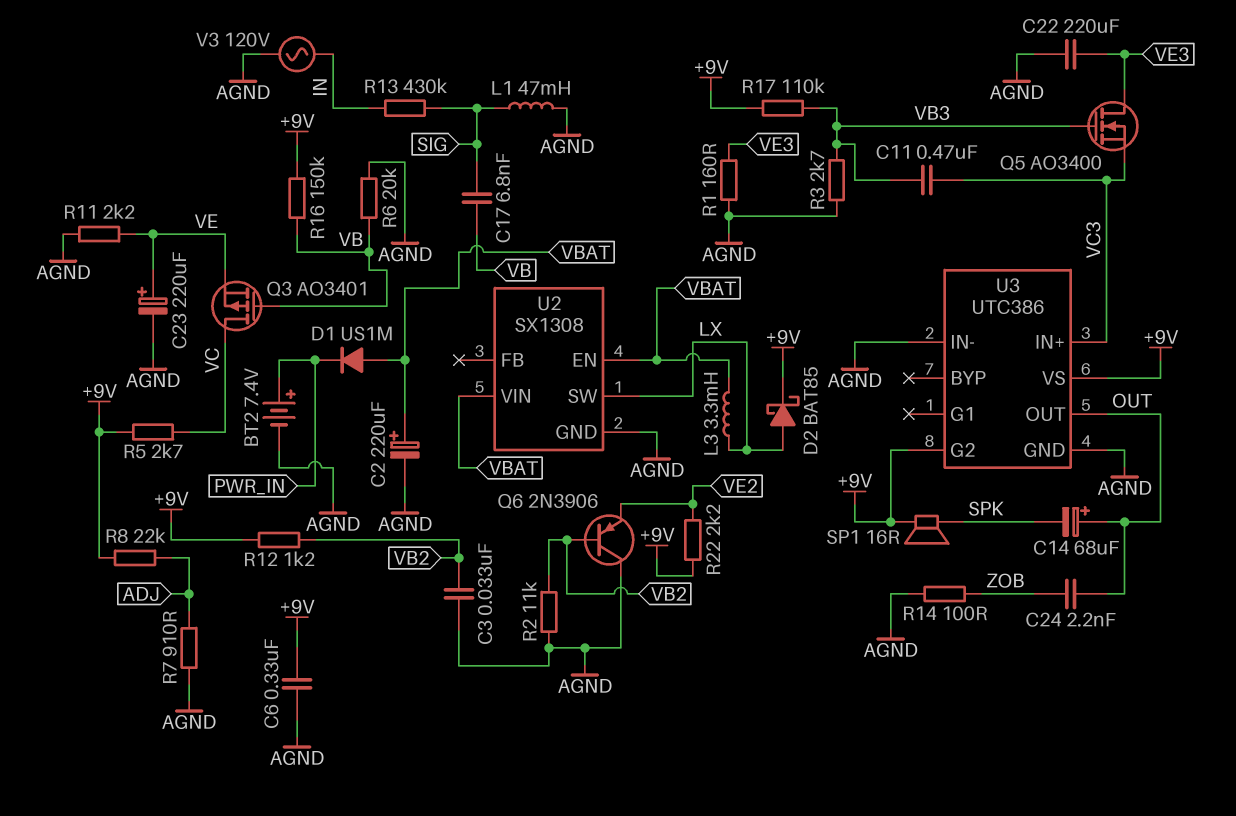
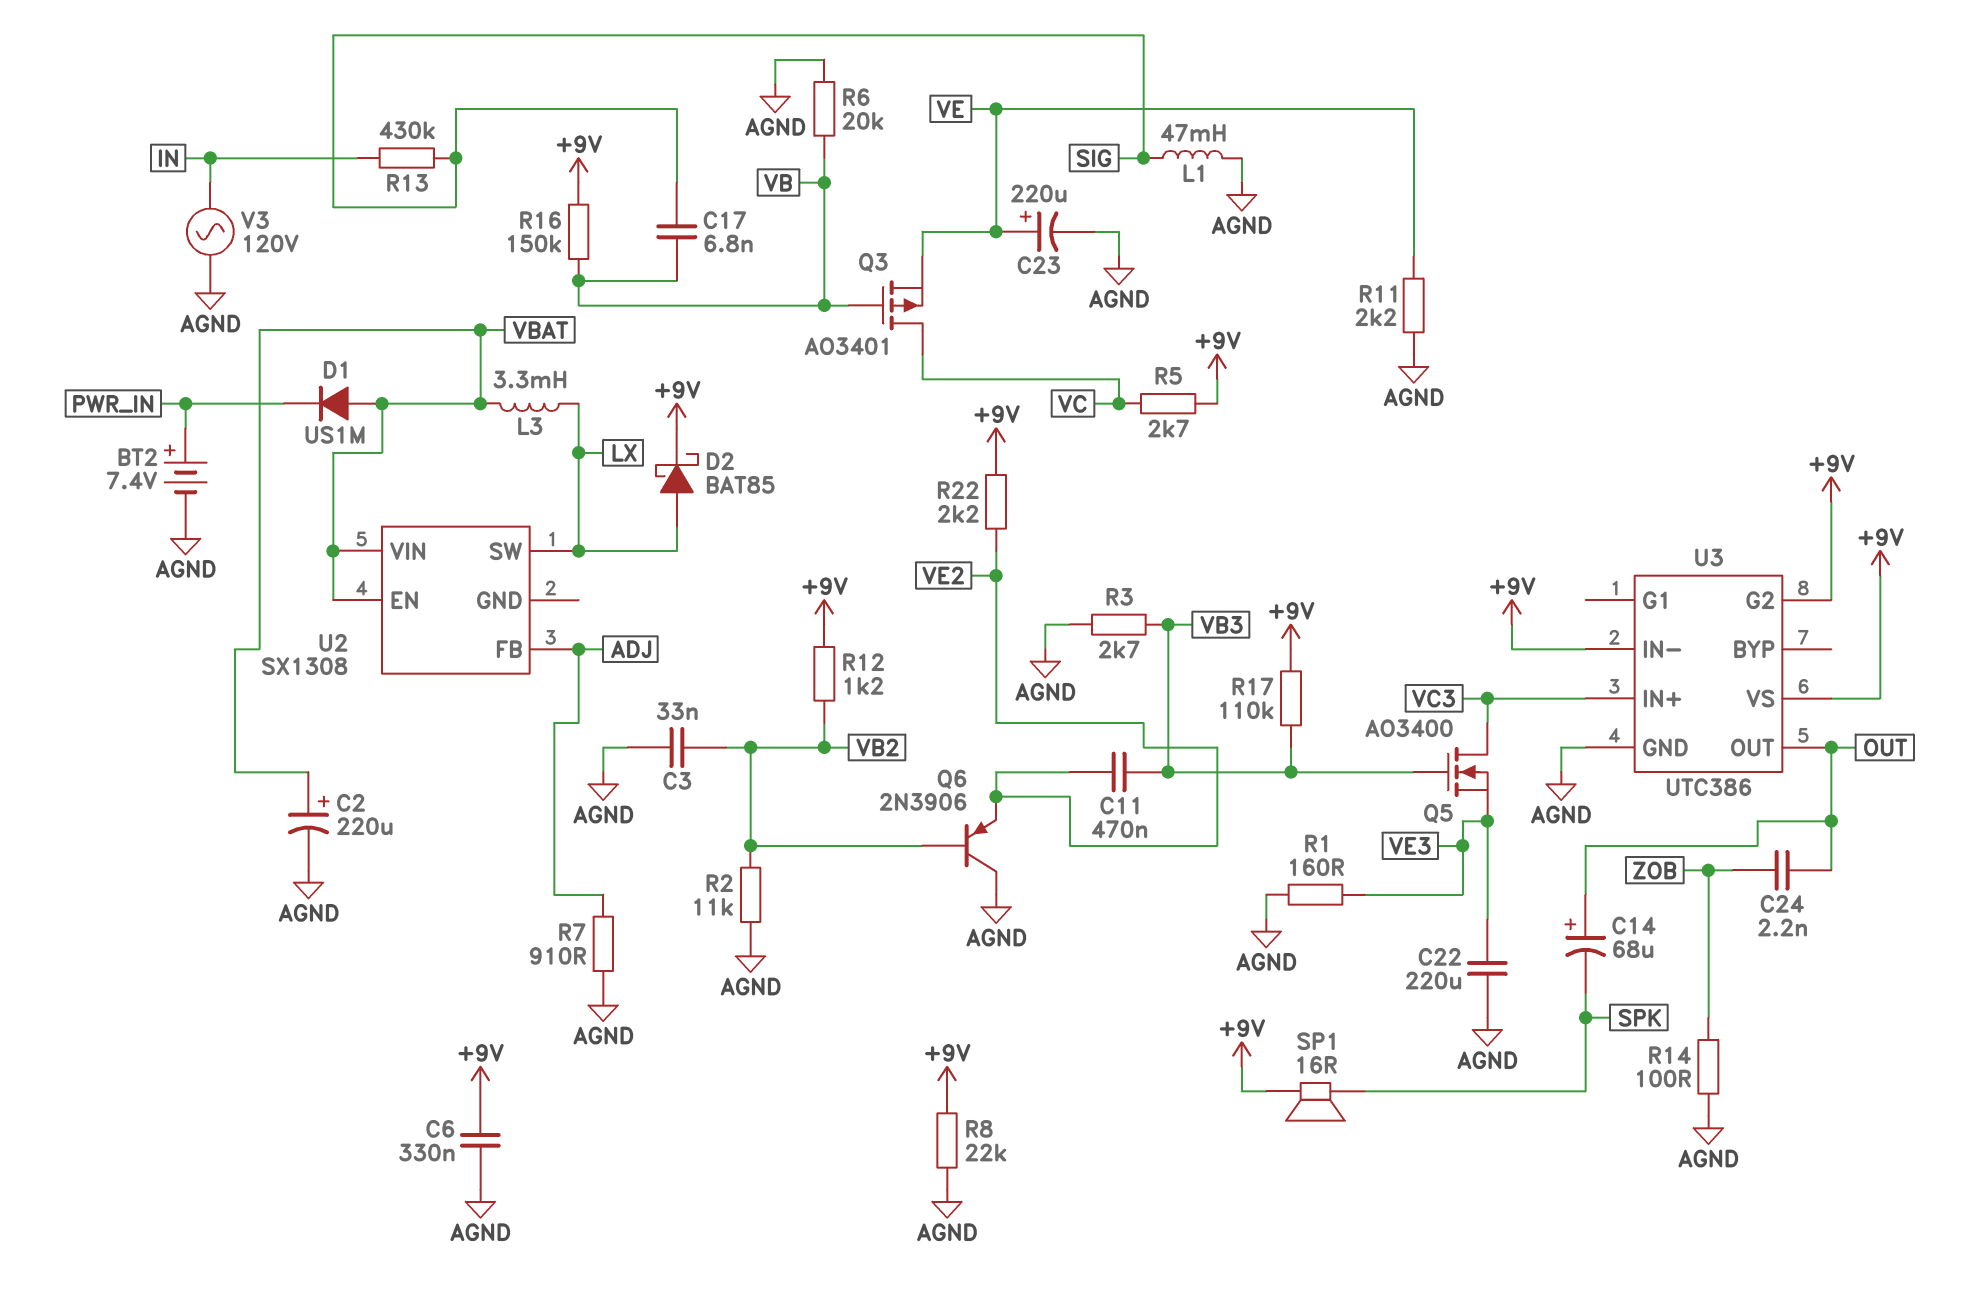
C11: 470nF (VB3, VC3) -> 470nF (VB3, VE2)
Q5: NMOS AO3400 (G VB3, D VE3, S VC3) -> NMOS AO3400 (G VB3, D VC3, S VE3)
R8: 22k (+9V, ADJ) -> 22k (+9V, AGND)
U2 pin FB: none -> ADJ
U2 pin GND: AGND -> none
U3 pin IN-: AGND -> +9V

